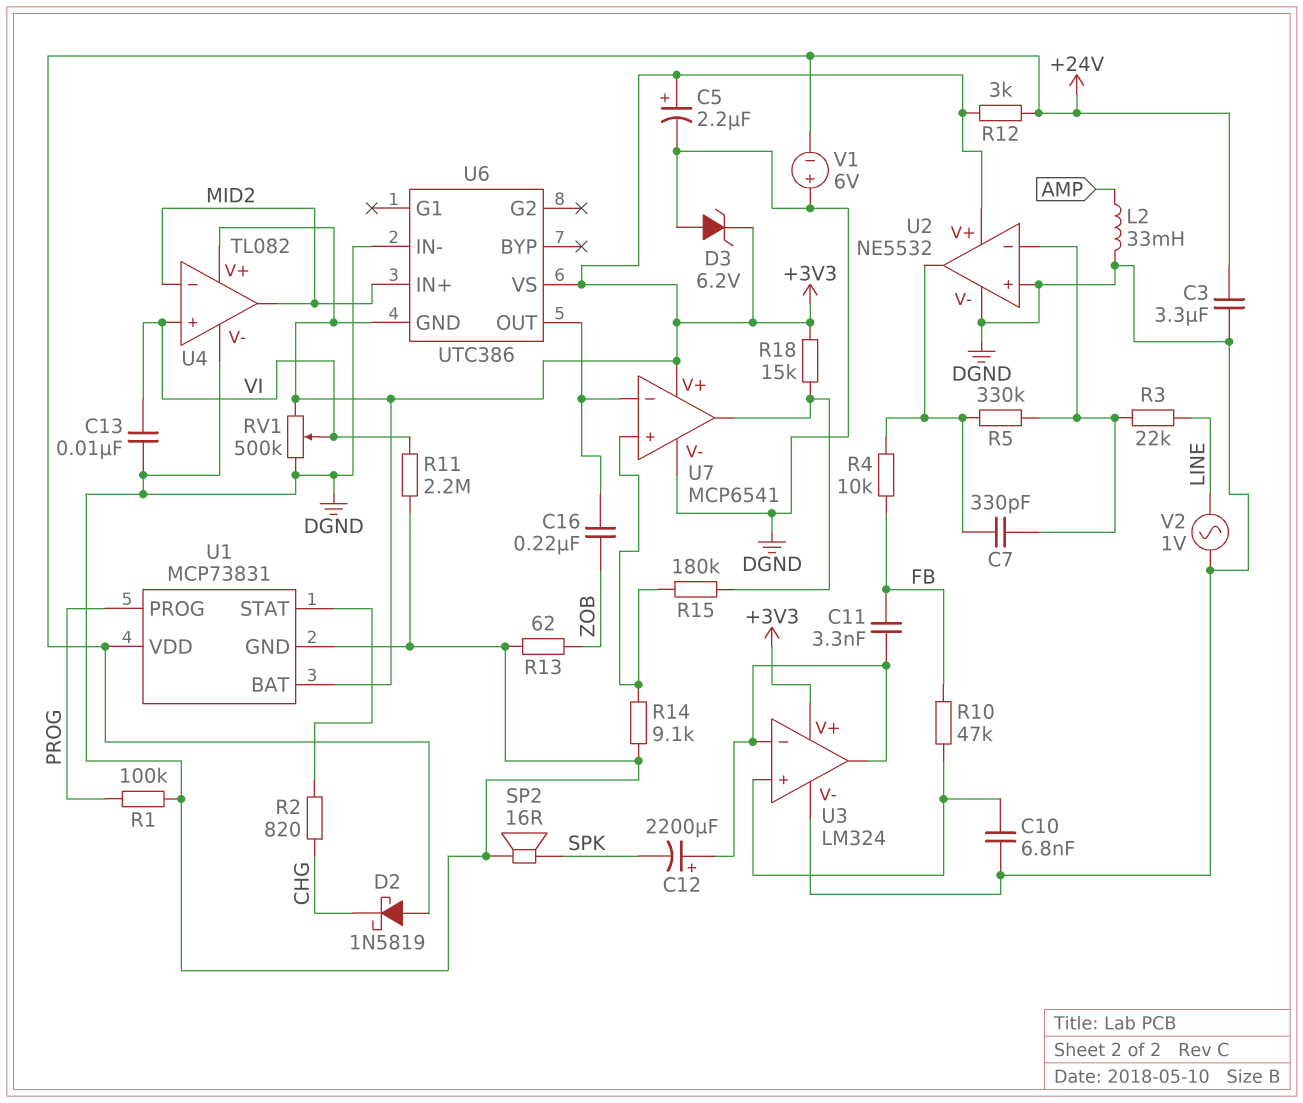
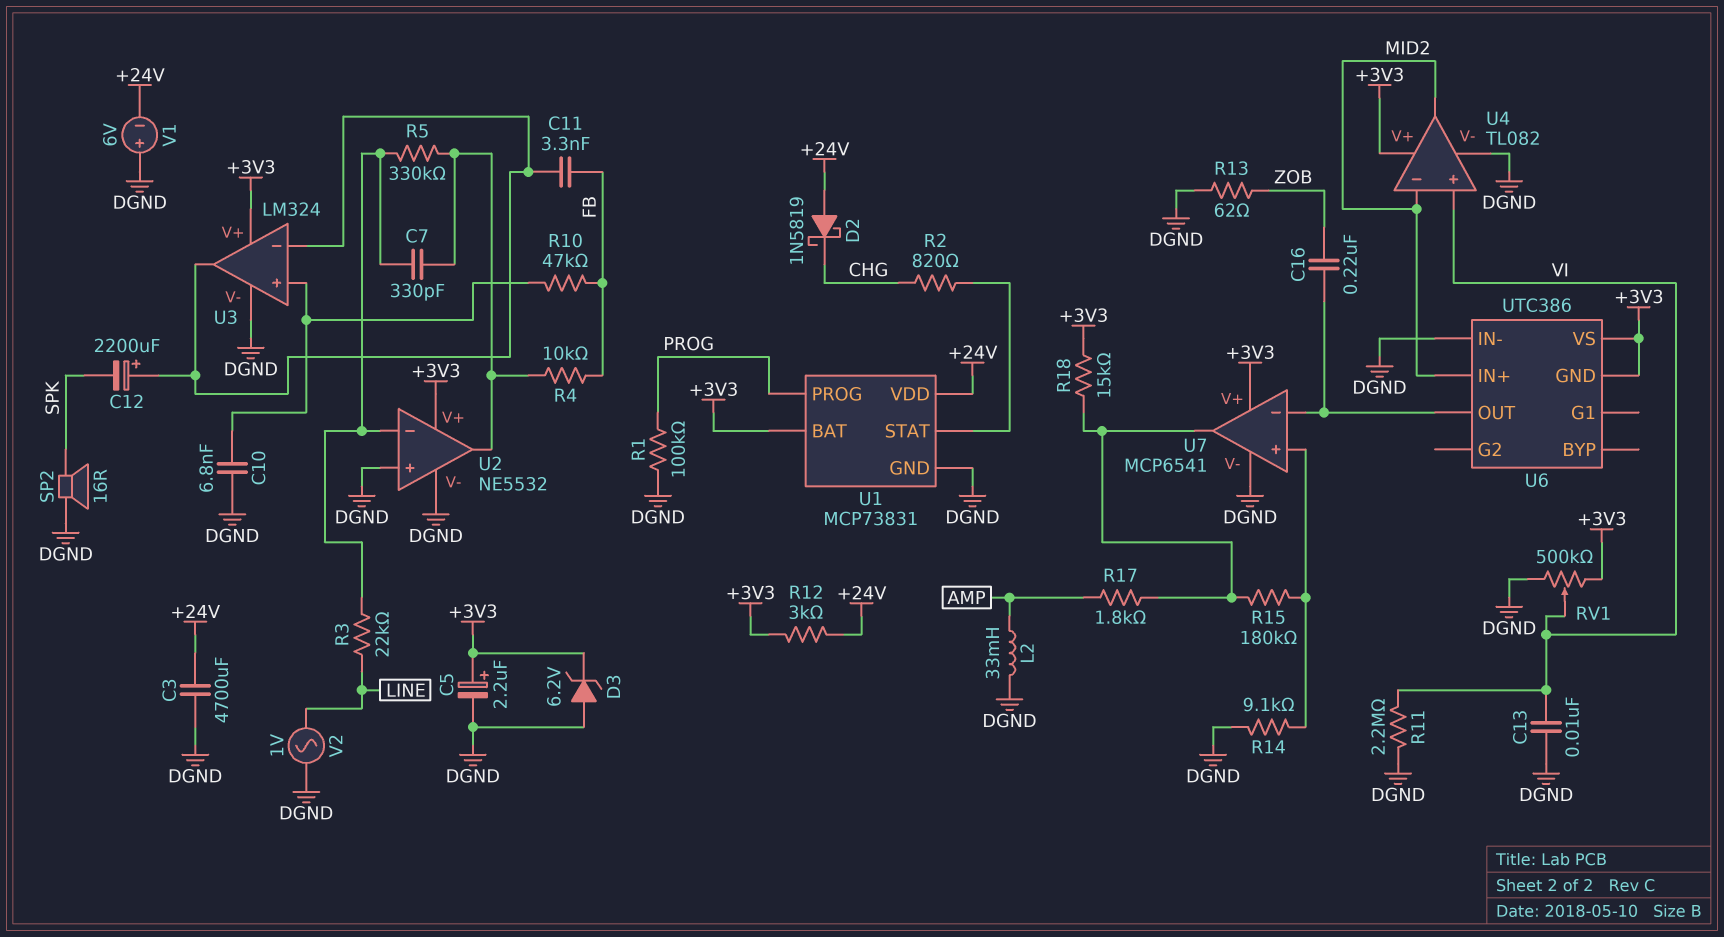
C3: 3.3uF (+24V, DGND) -> 4700uF (+24V, DGND)
R17: none -> 1.8k (AMP, U7/out)

